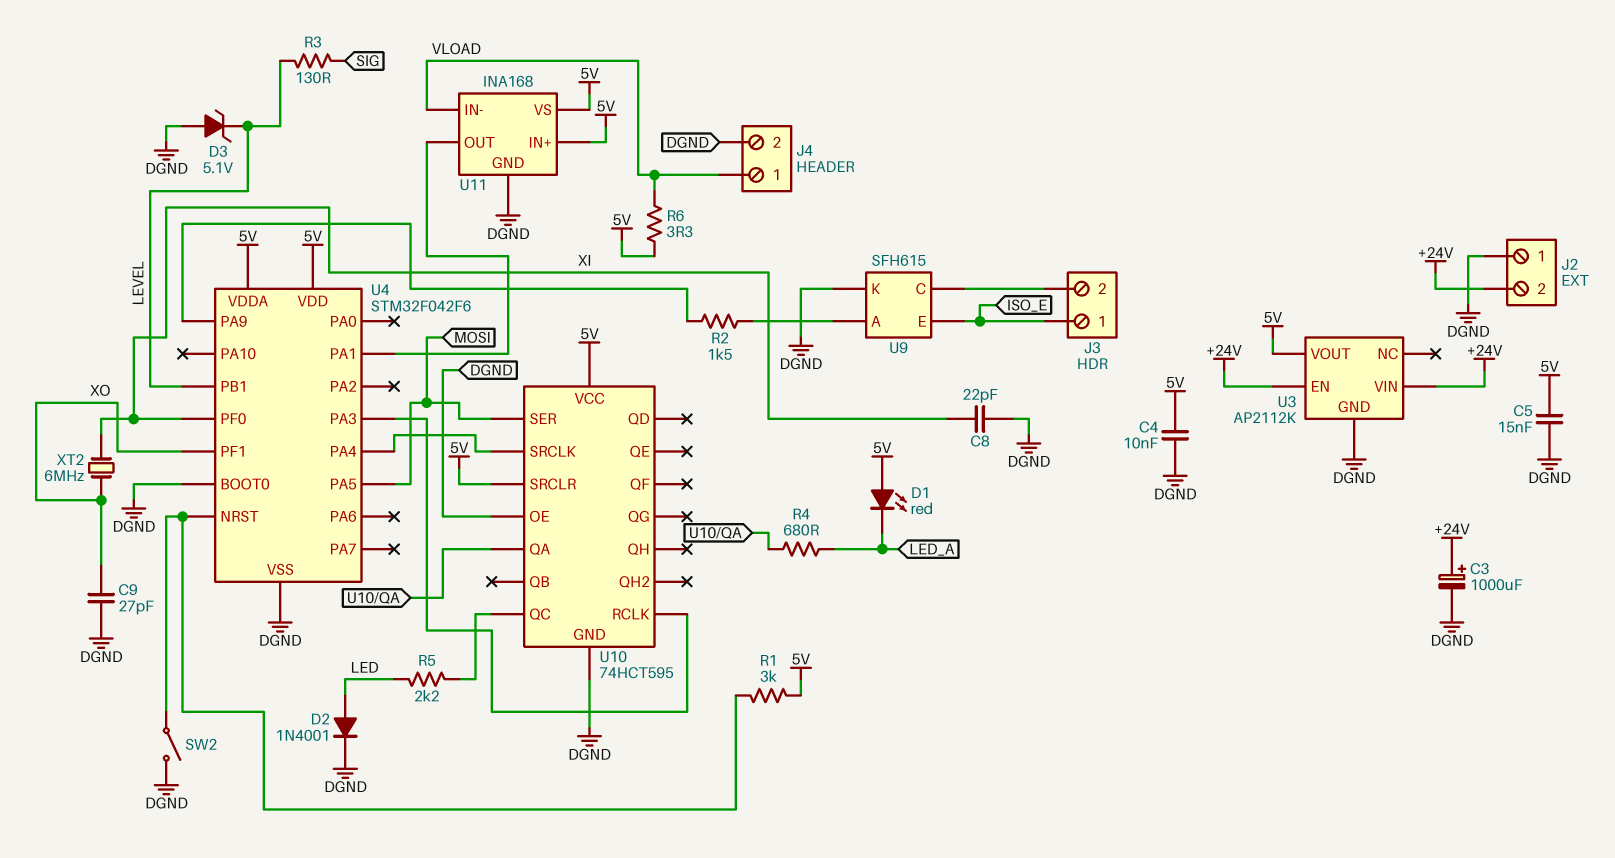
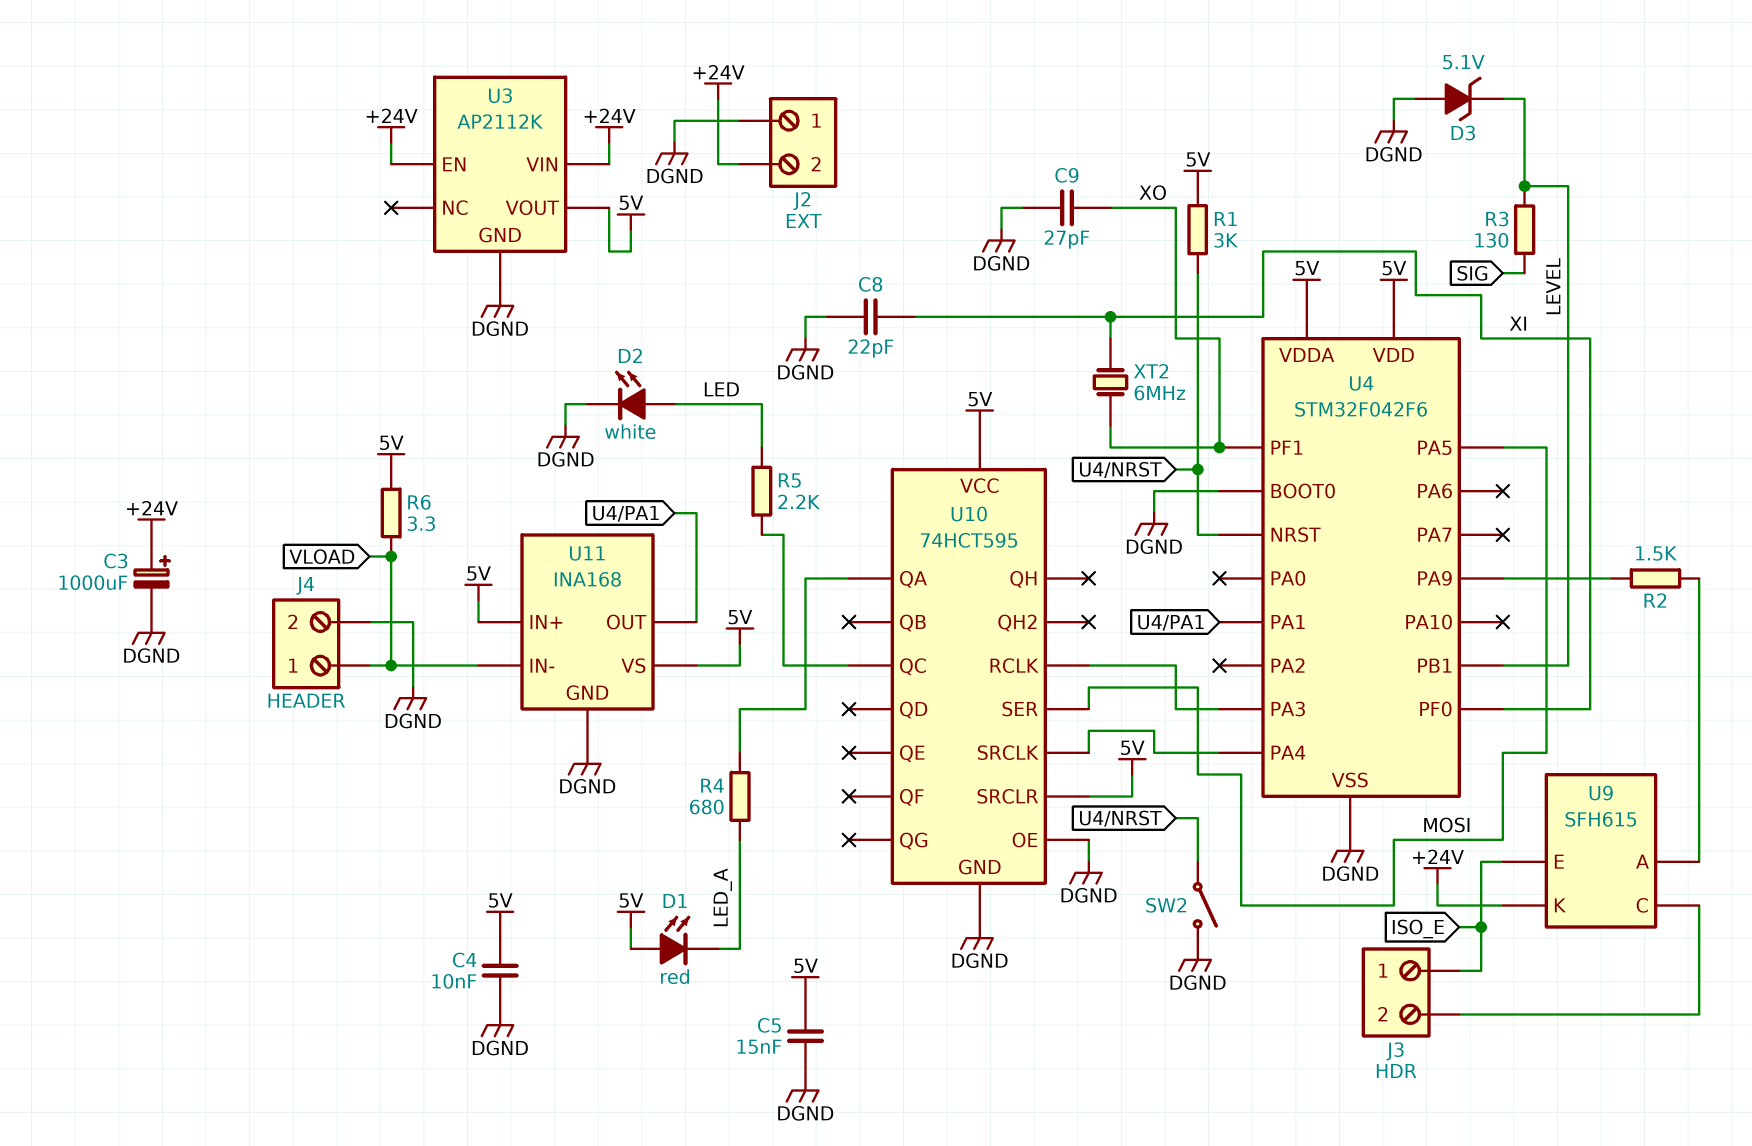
D2: diode 1N4001 (A LED, K DGND) -> LED white (A LED, K DGND)
U9 pin K: DGND -> +24V

